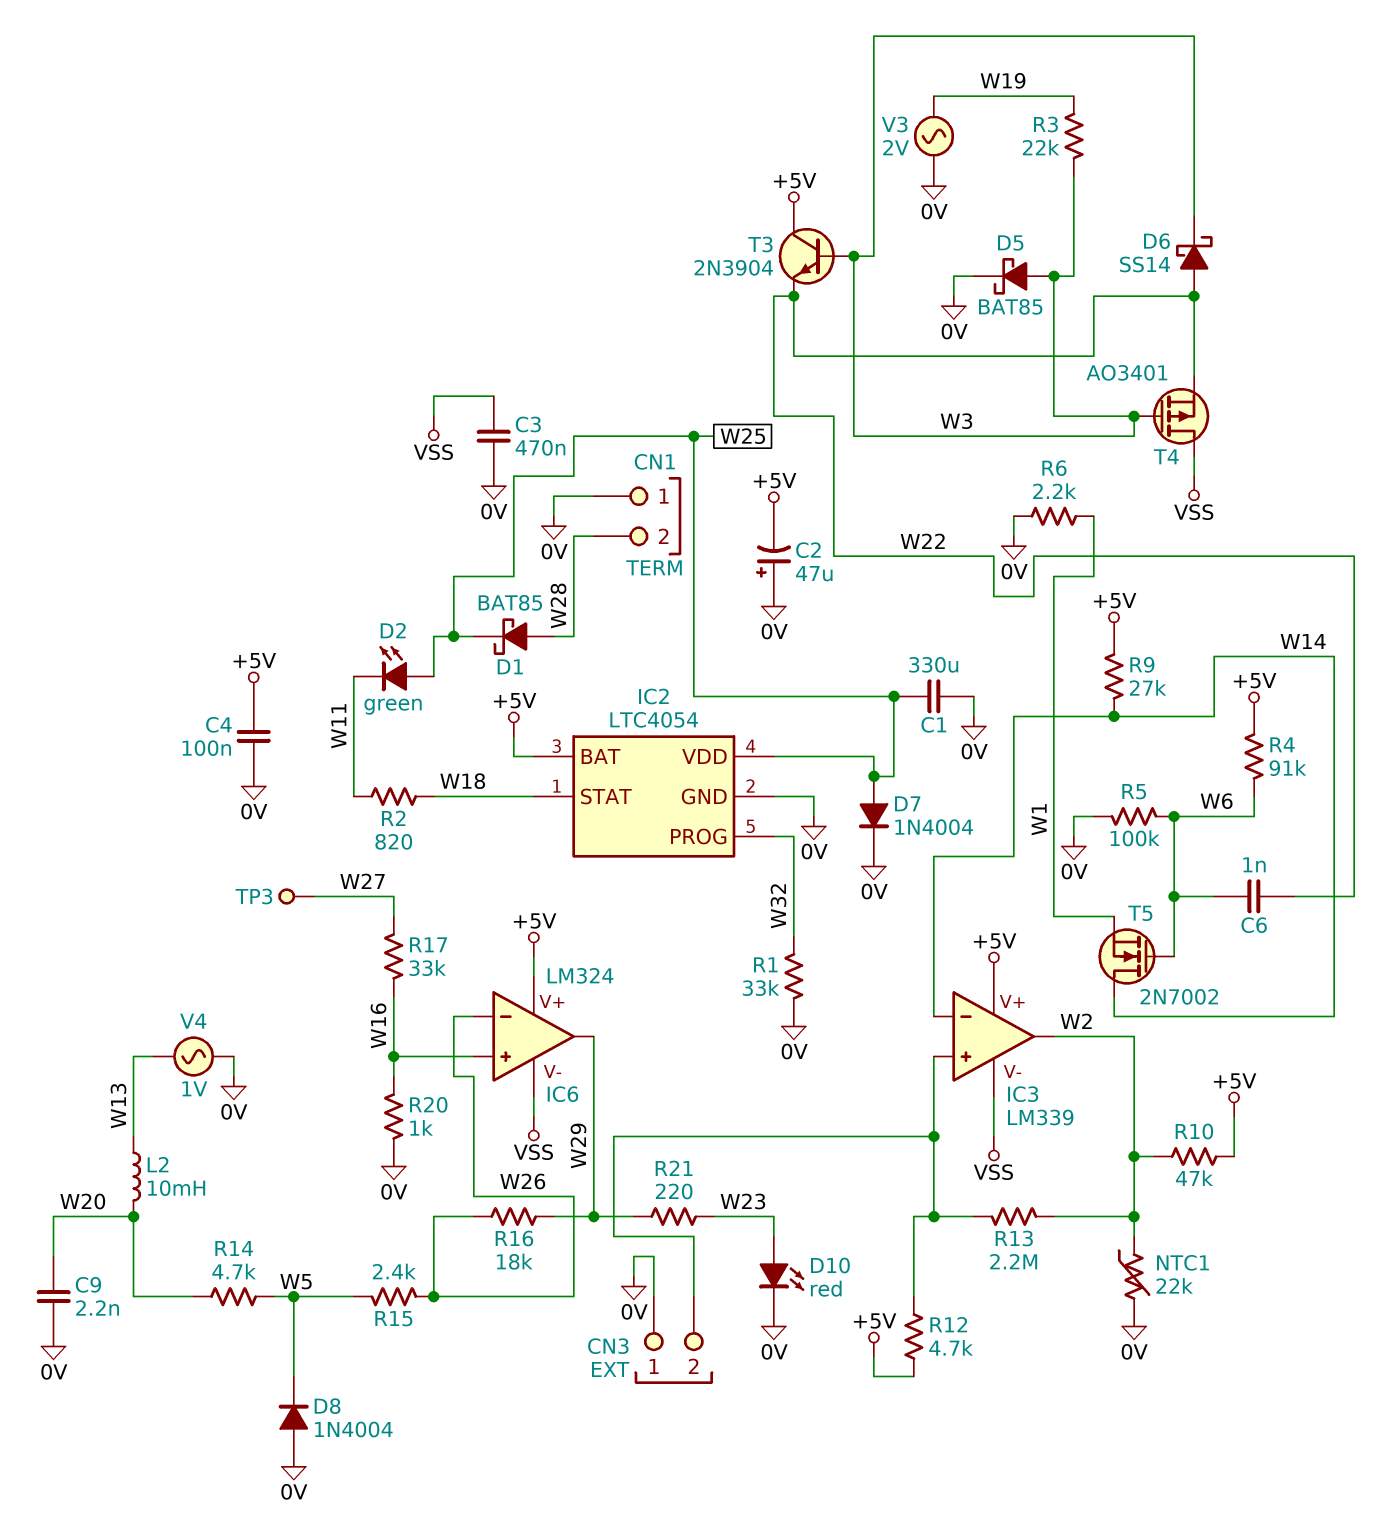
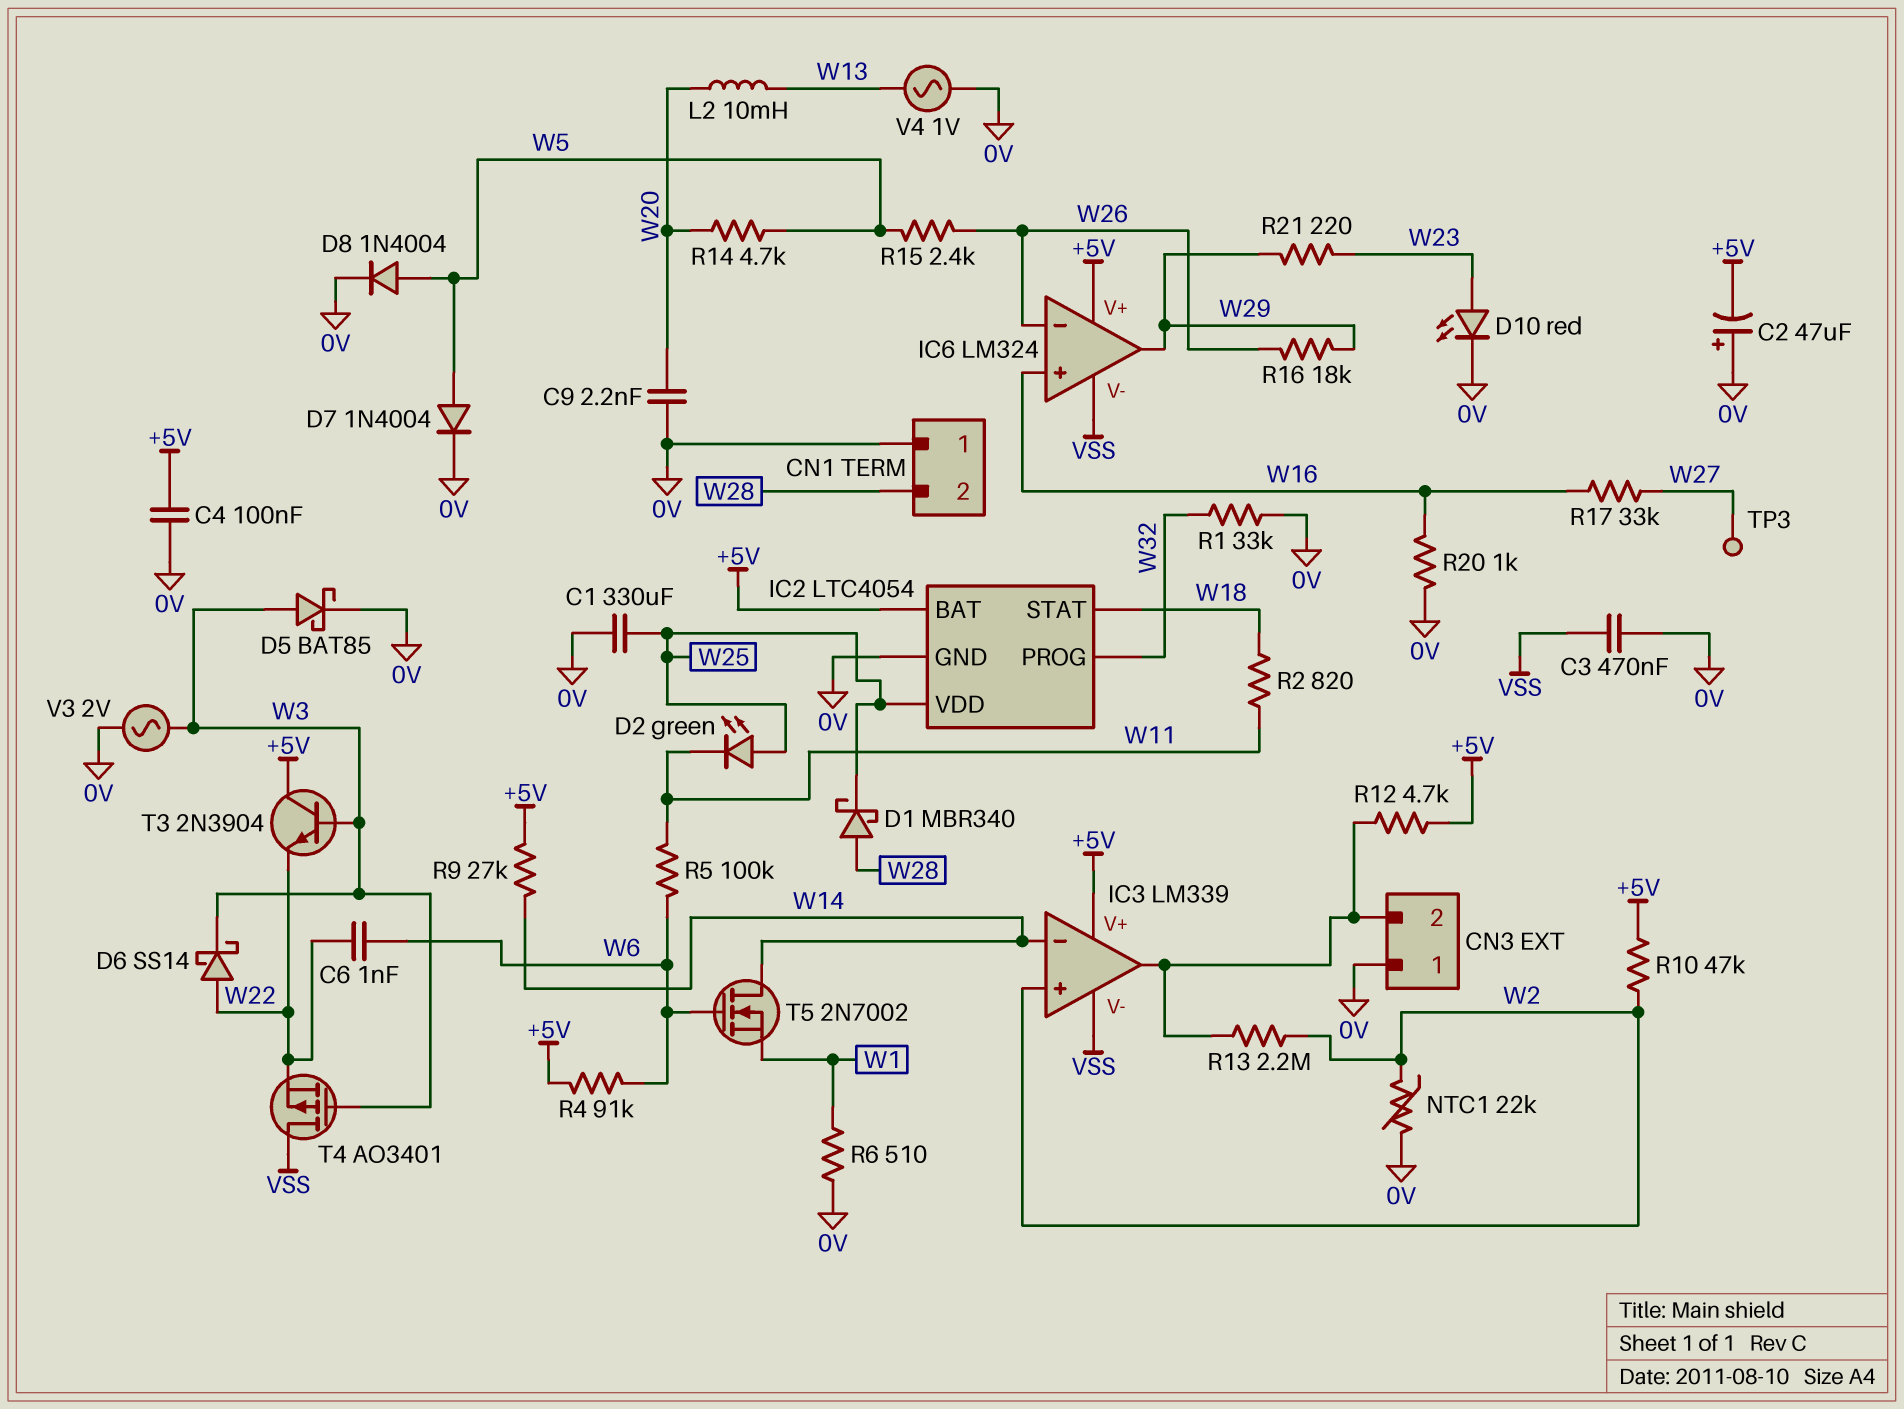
D1: schottky BAT85 (A W28, K W25) -> schottky MBR340 (A W28, K W25)
D7: diode 1N4004 (A W25, K 0V) -> diode 1N4004 (A W5, K 0V)
D8: diode 1N4004 (A 0V, K W5) -> diode 1N4004 (A W5, K 0V)
IC3 pin in+: CN3/2 -> W2
IC3 pin out: W2 -> CN3/2
R3: 22k (W3, W19) -> none
R5: 100k (0V, W6) -> 100k (W6, W11)
R6: 2.2k (0V, W1) -> 510 (0V, W1)
V3: AC 2V (0V, W19) -> AC 2V (0V, W3)

